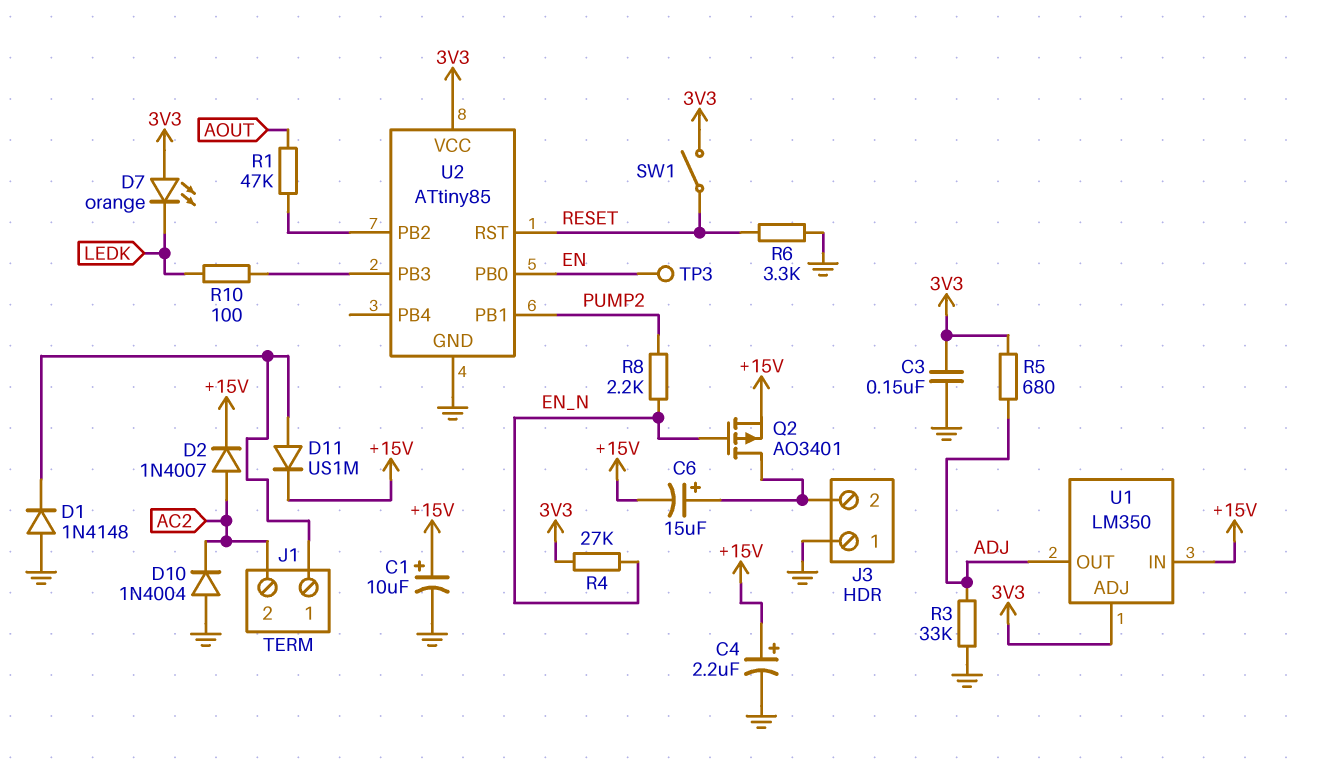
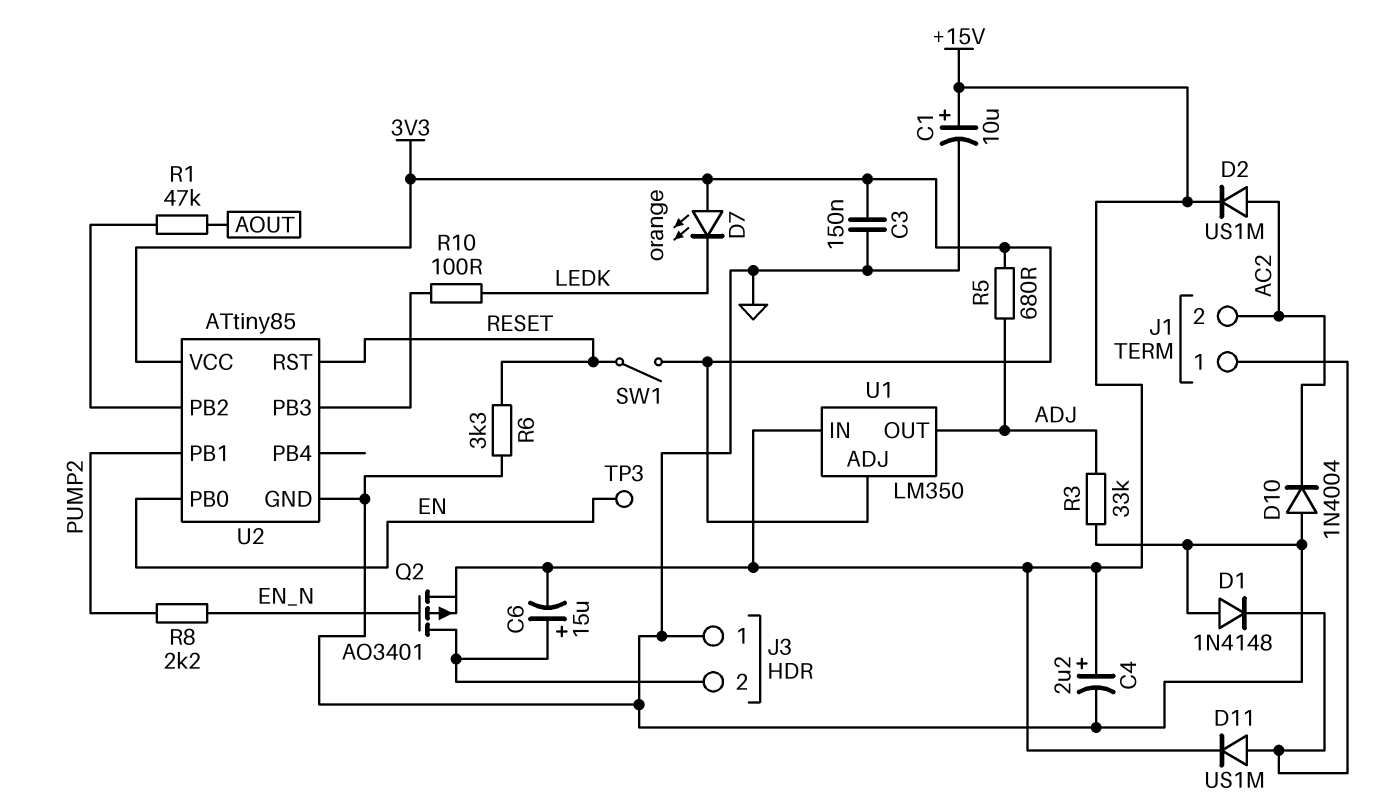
D2: diode 1N4007 (A AC2, K +15V) -> diode US1M (A AC2, K +15V)
R4: 27k (3V3, EN_N) -> none

